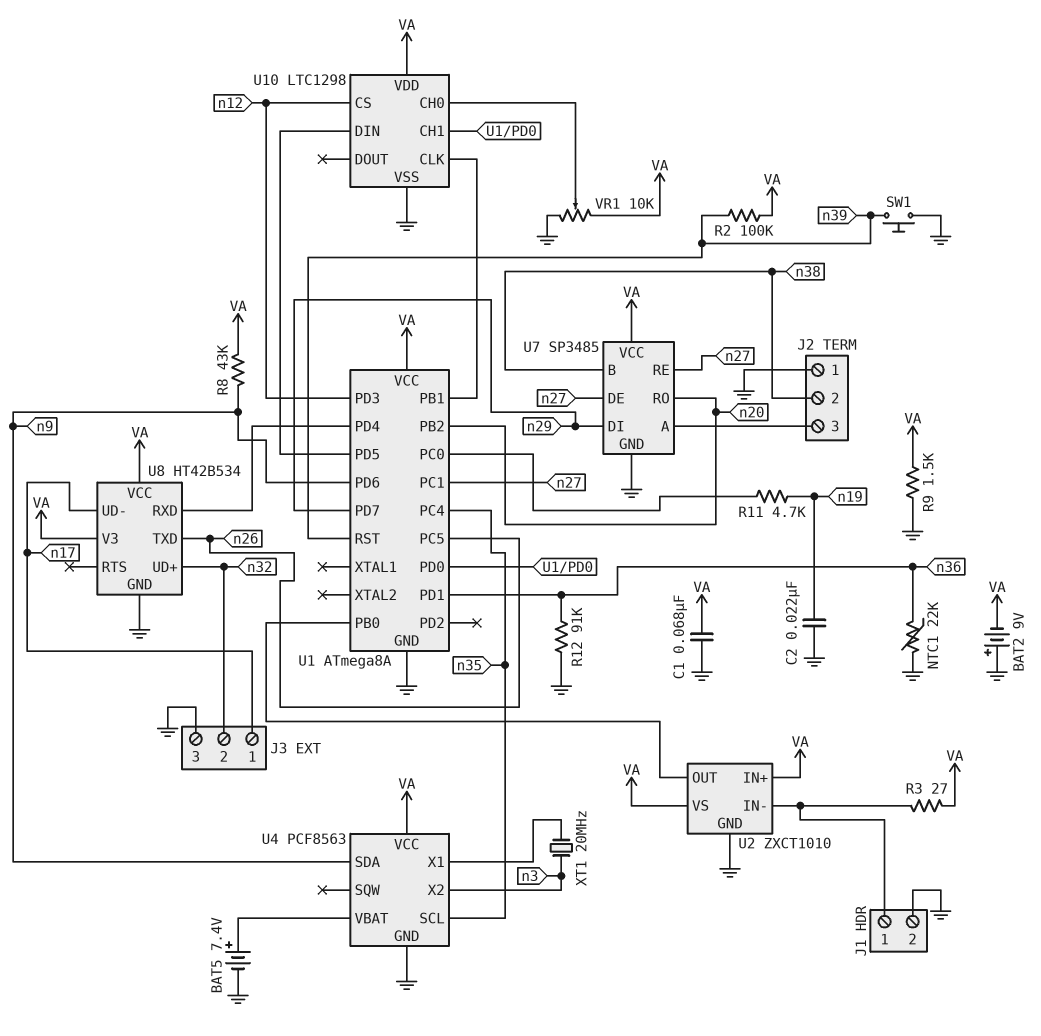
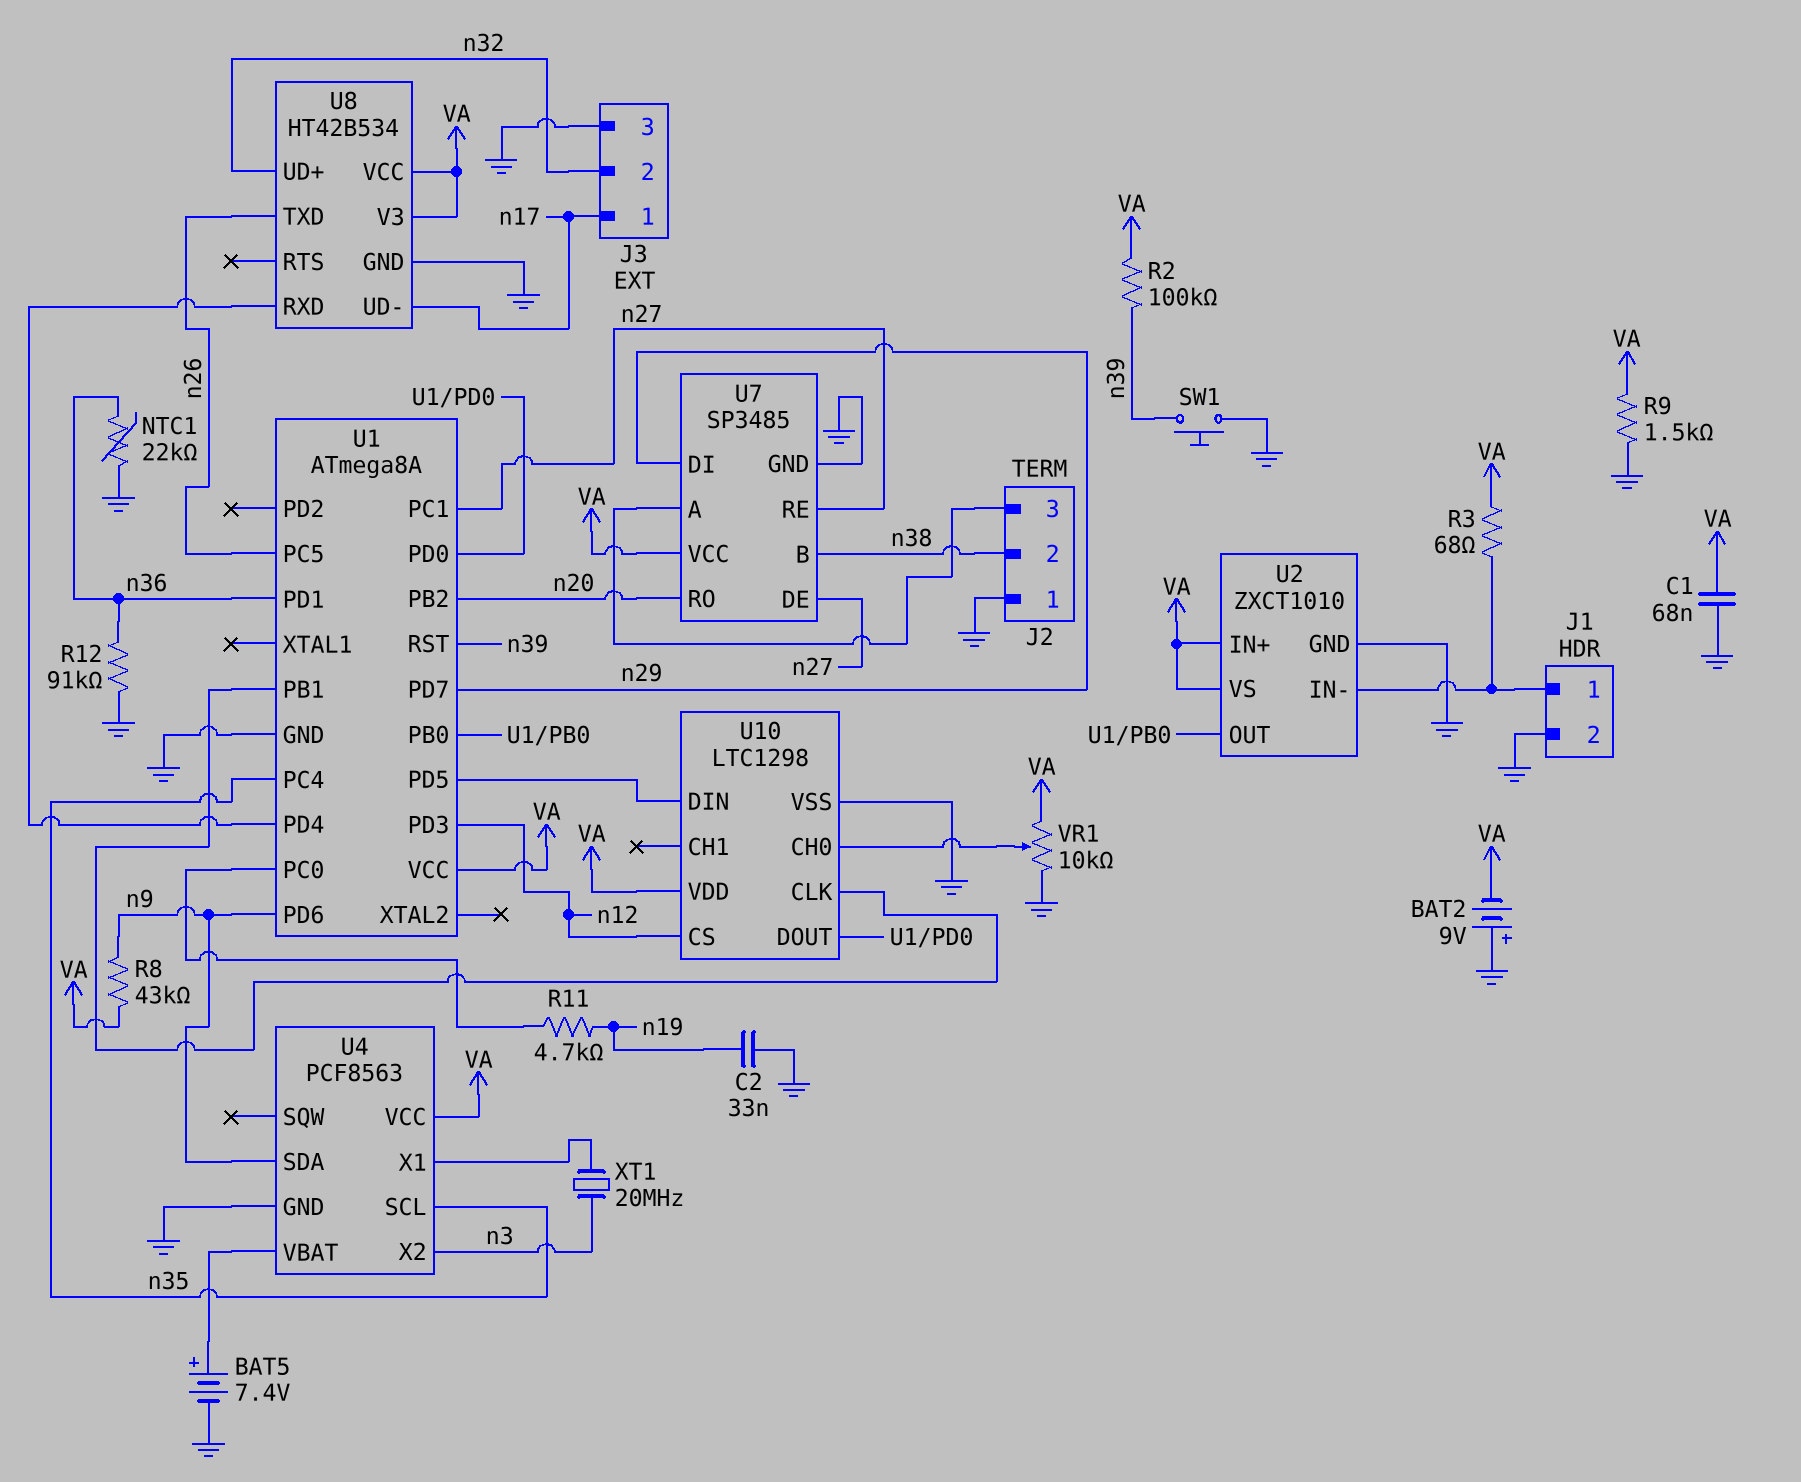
C2: 22nF (GND, n19) -> 33nF (GND, n19)
R3: 27 (J1/1, VA) -> 68 (J1/1, VA)
U10 pin CH1: U1/PD0 -> none
U10 pin DOUT: none -> U1/PD0

